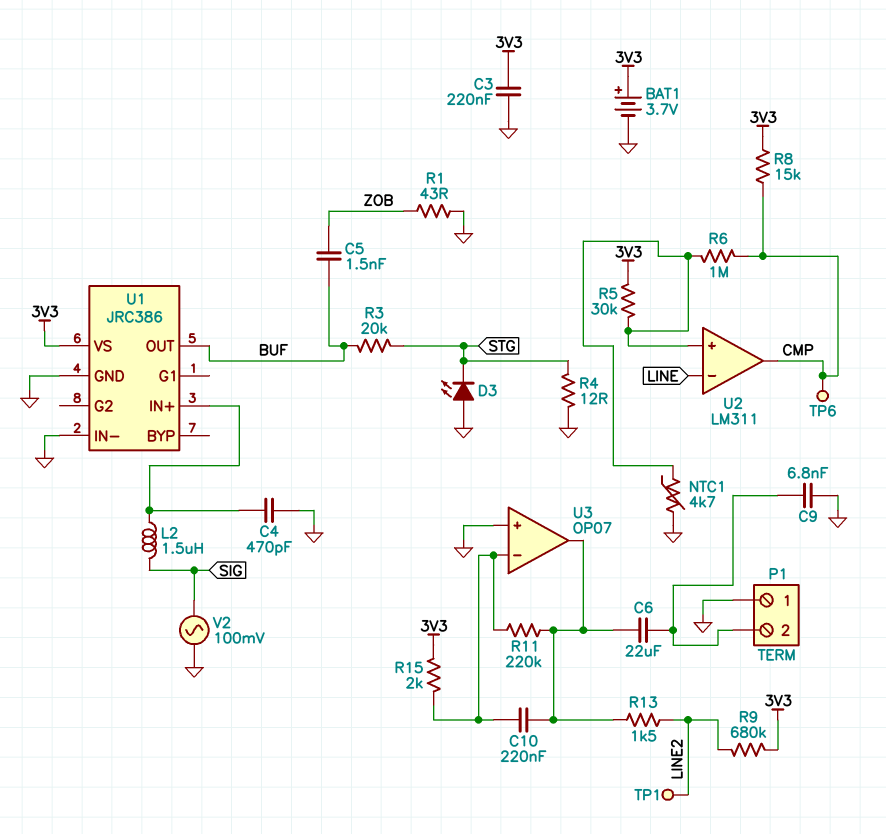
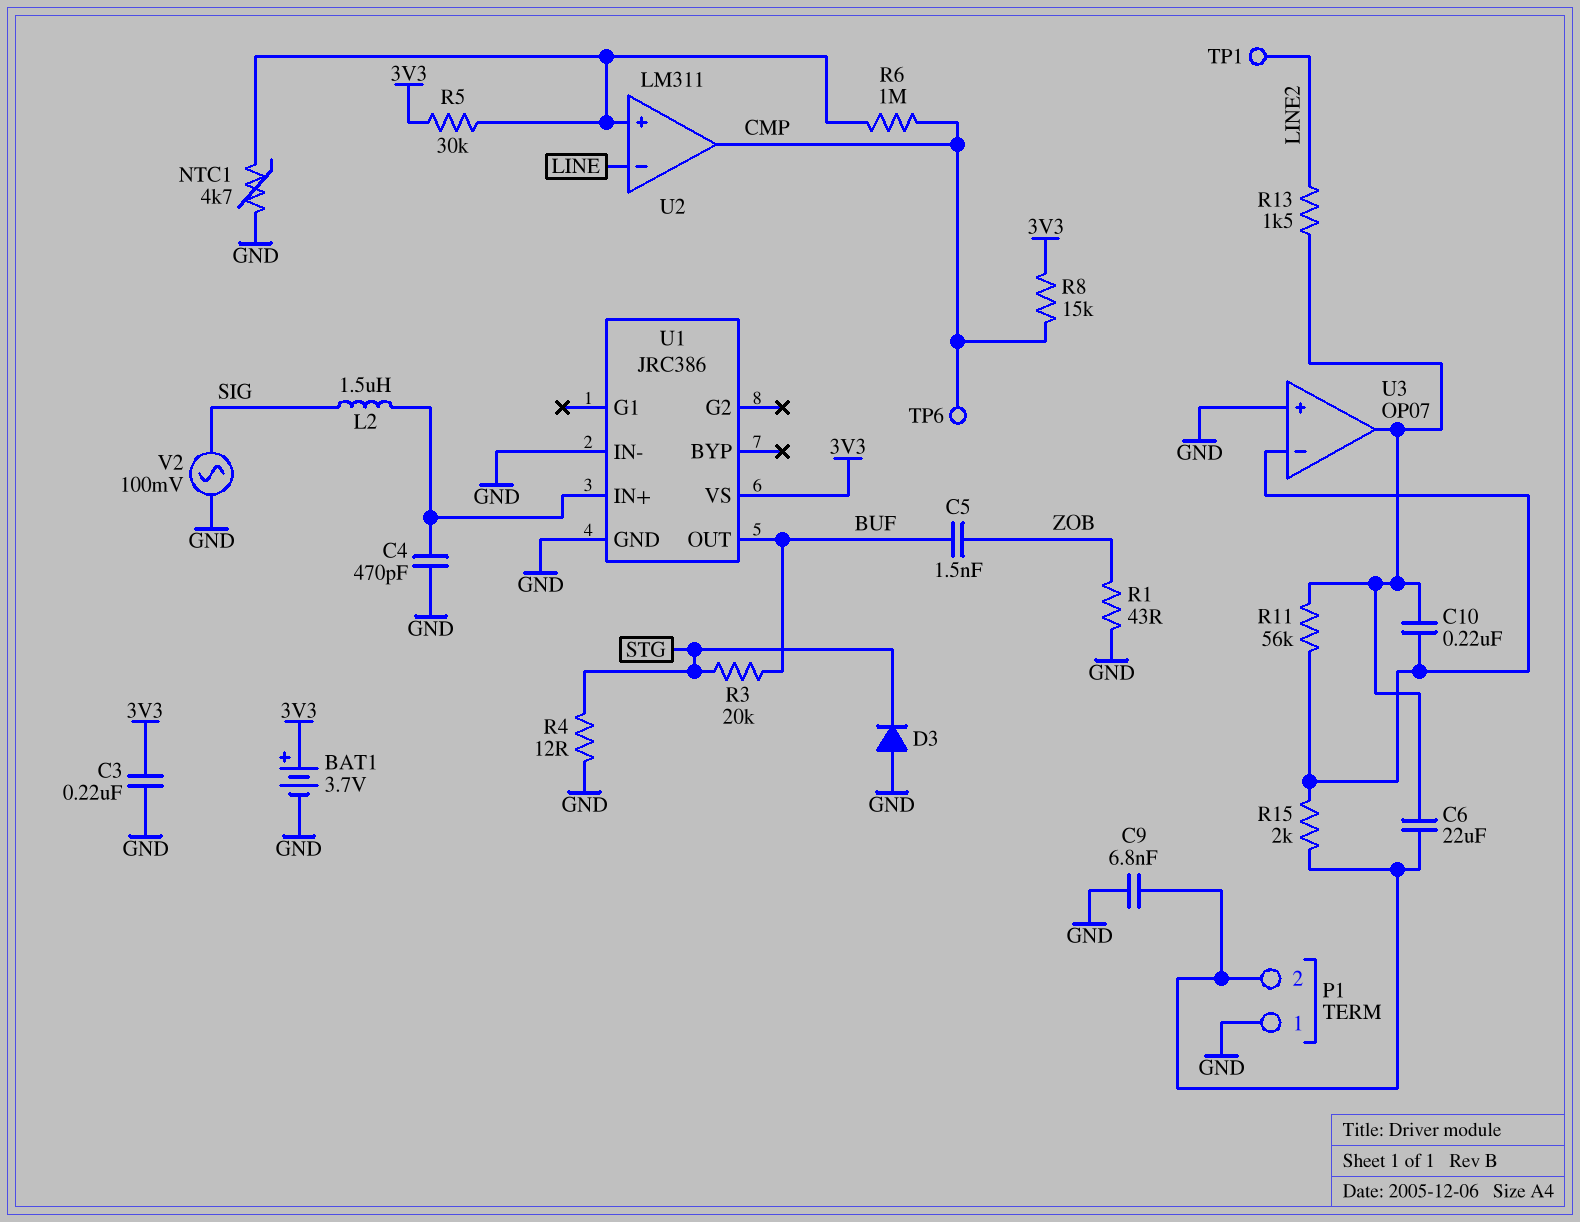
D3: LED (A GND, K STG) -> diode (A GND, K STG)
R9: 680k (3V3, LINE2) -> none
R11: 220k (U3/in-, U3/out) -> 56k (U3/in-, U3/out)
R15: 2k (3V3, U3/in-) -> 2k (P1/2, U3/in-)

